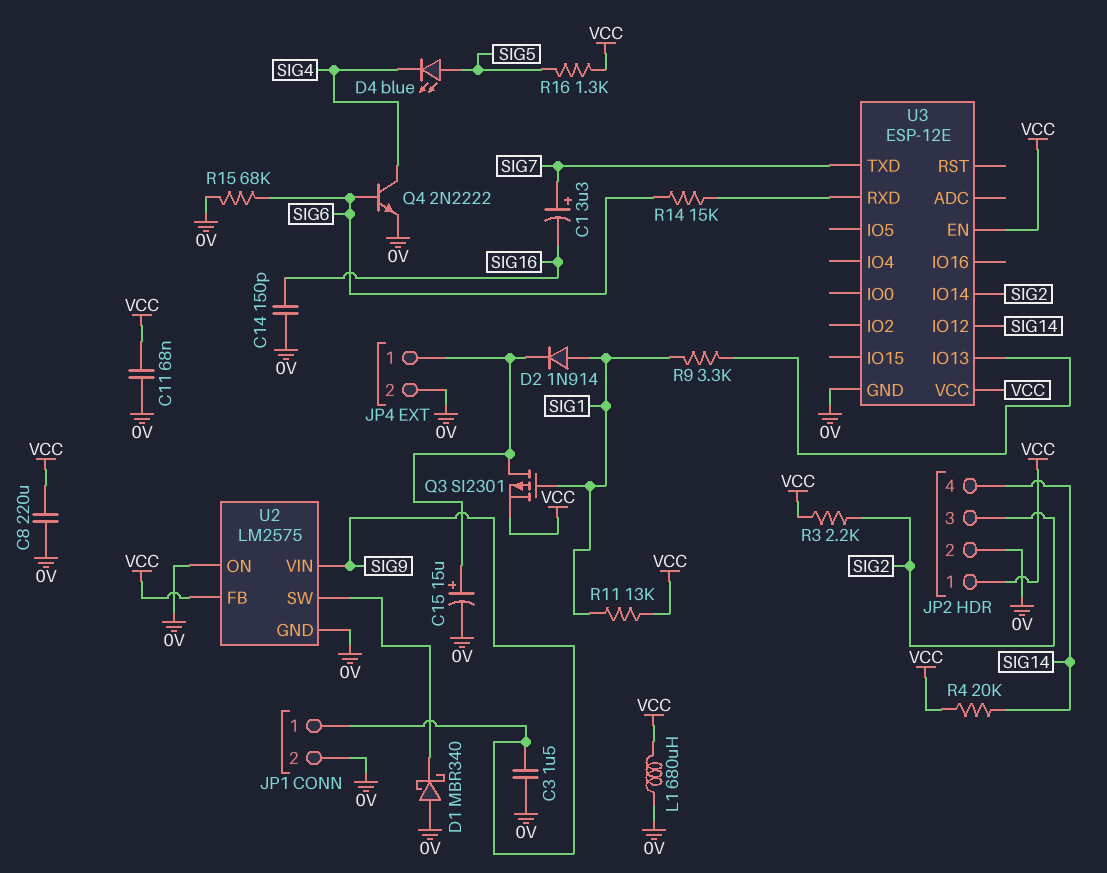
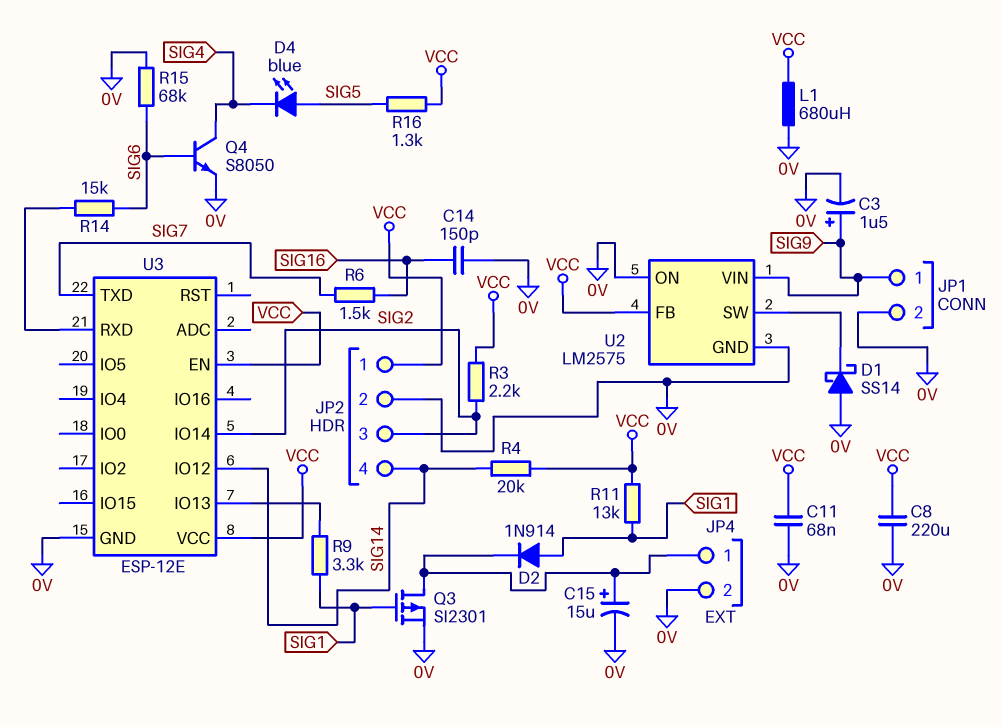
C1: 3.3uF (plus SIG7, minus SIG16) -> none
C3: 1.5uF (0V, SIG9) -> 1.5uF (plus SIG9, minus 0V)
D1: schottky MBR340 (A 0V, K U2/SW) -> schottky SS14 (A 0V, K U2/SW)
Q3: PMOS SI2301 (G SIG1, D JP4/1, S VCC) -> PMOS SI2301 (G SIG1, D JP4/1, S 0V)
Q4: NPN 2N2222 (B SIG6, C SIG4, E 0V) -> NPN S8050 (B SIG6, C SIG4, E 0V)
R6: none -> 1.5k (SIG7, SIG16)

